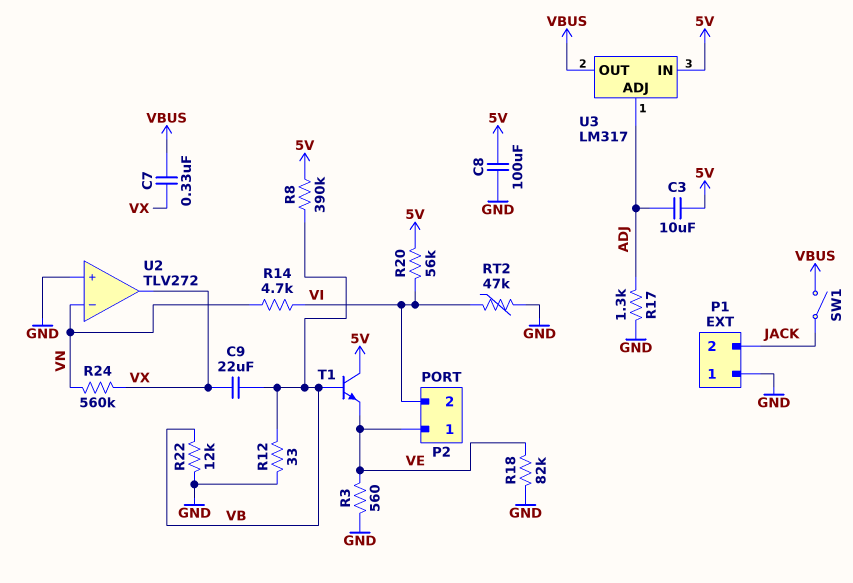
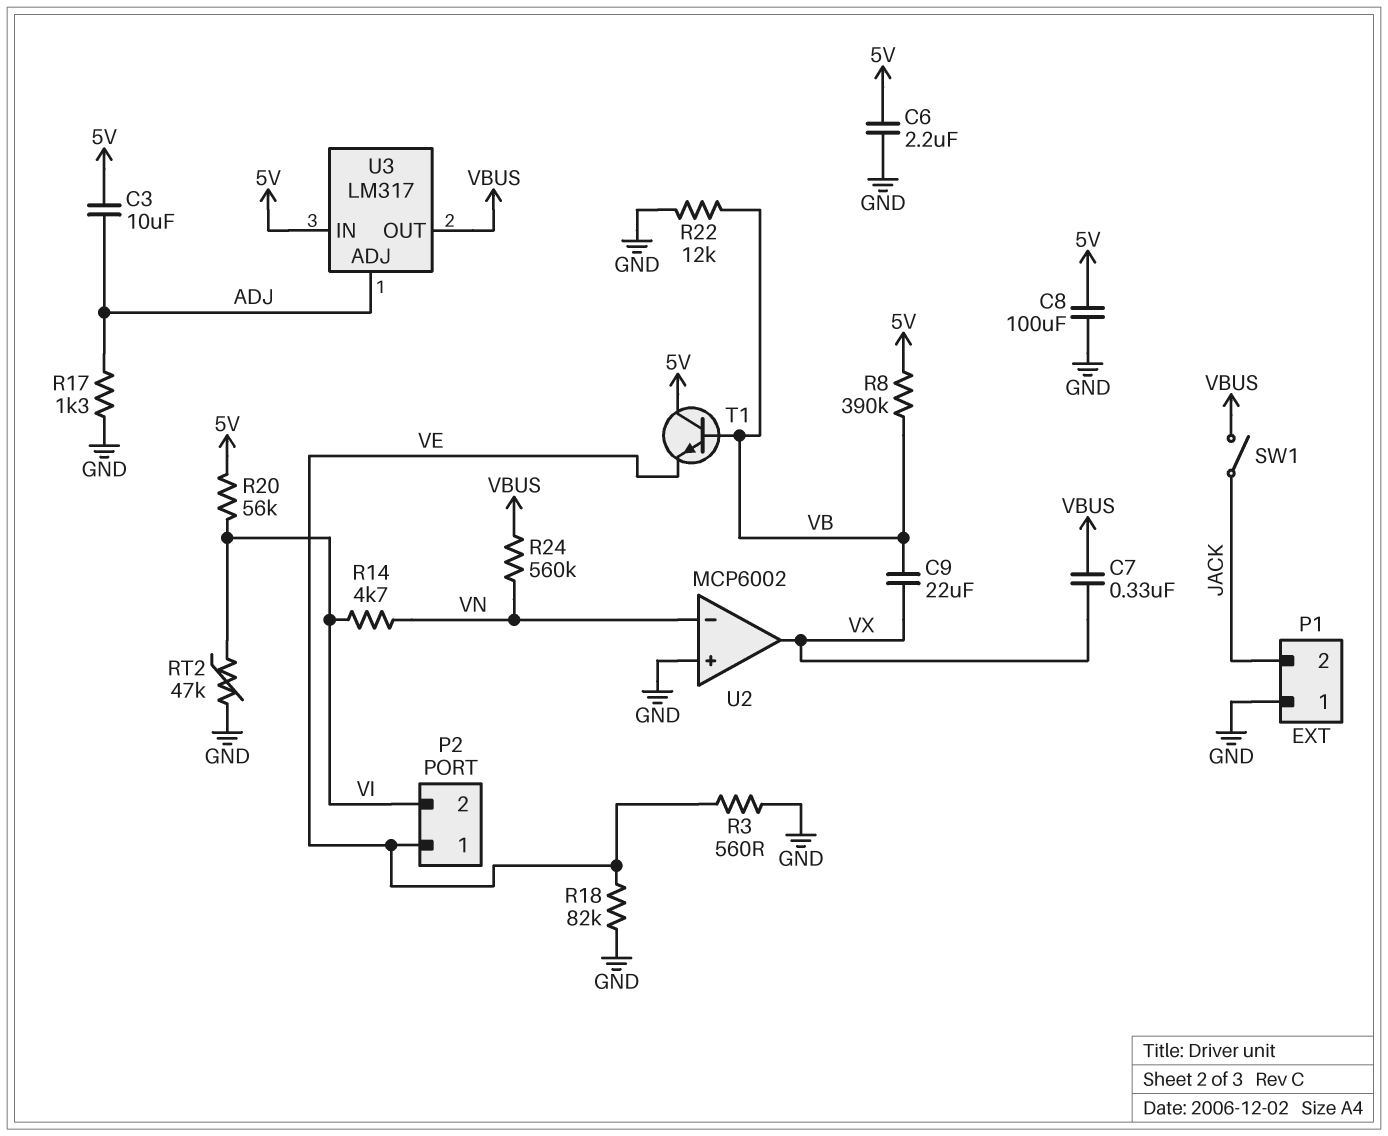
C6: none -> 2.2uF (5V, GND)
R12: 33 (GND, VB) -> none
R24: 560k (VN, VX) -> 560k (VBUS, VN)
U2: TLV272 -> MCP6002

